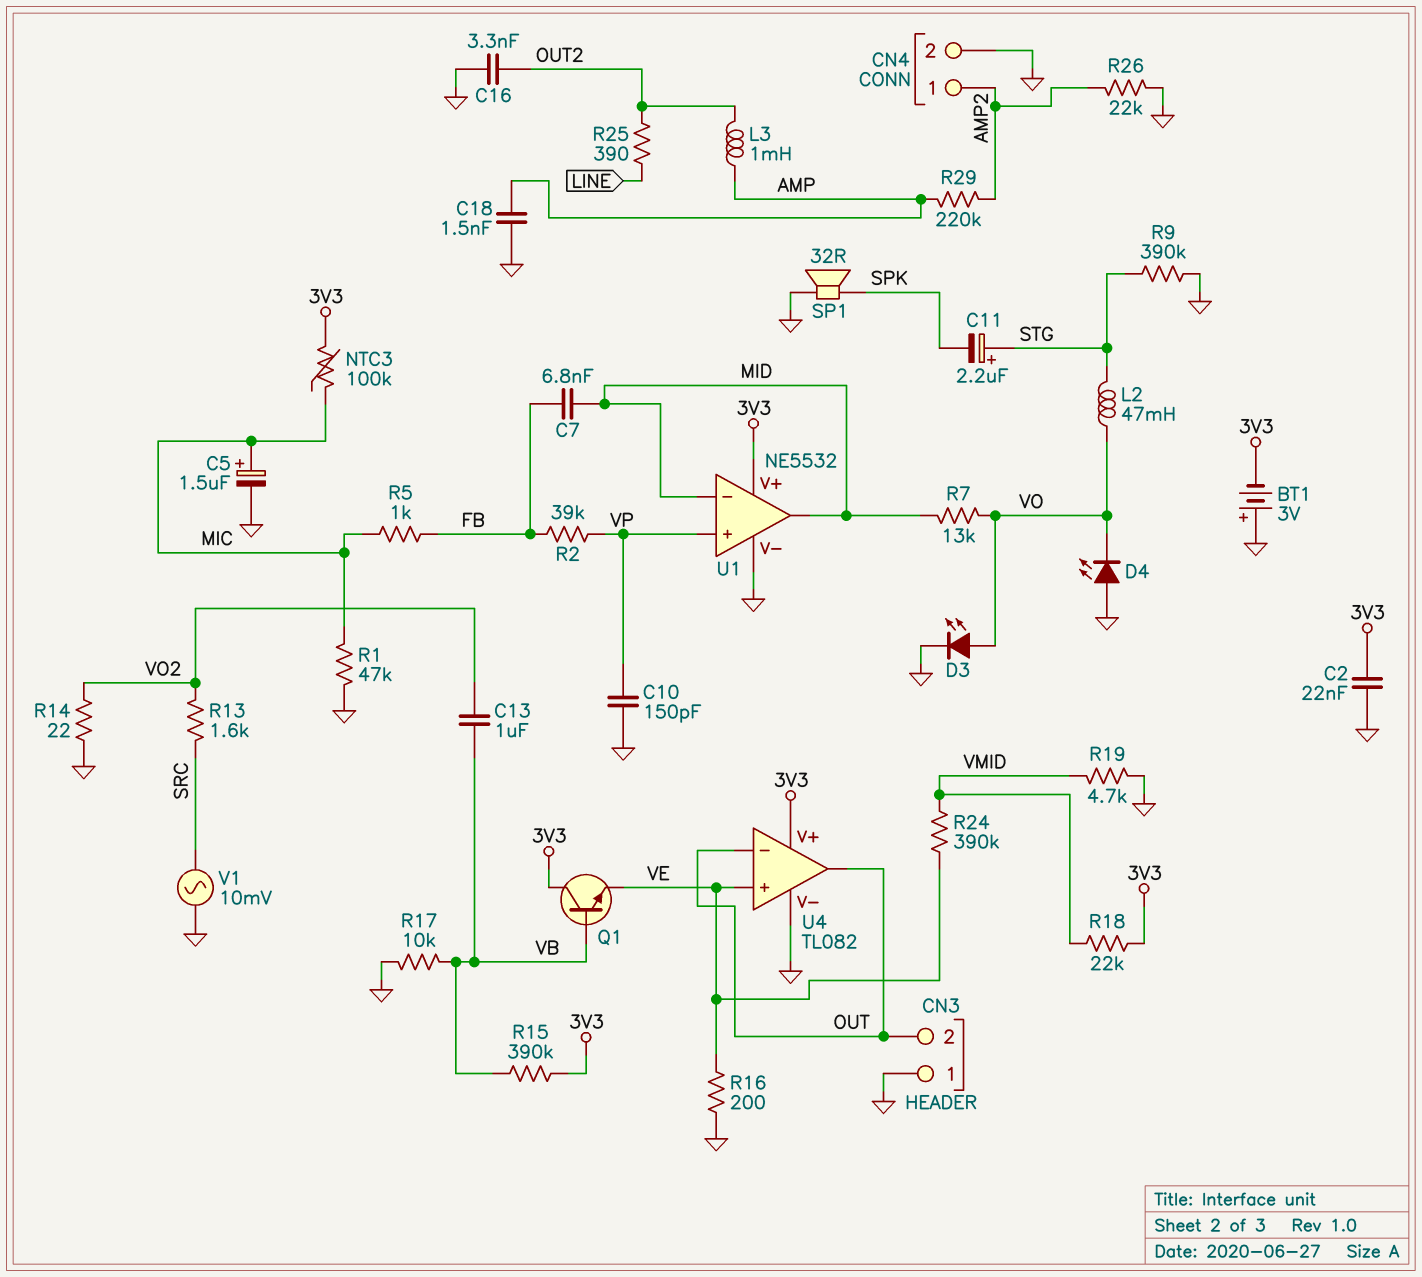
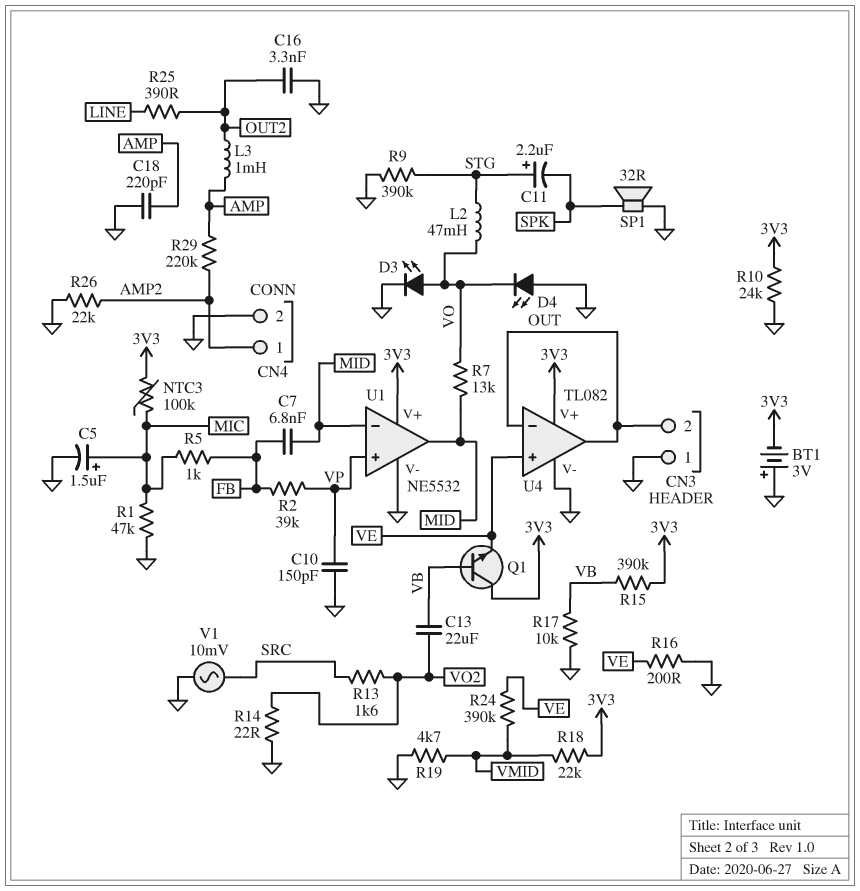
C2: 22nF (3V3, GND) -> none
C13: 1uF (VB, VO2) -> 22uF (VB, VO2)
C18: 1.5nF (AMP, GND) -> 220pF (AMP, GND)
R10: none -> 24k (3V3, GND)

